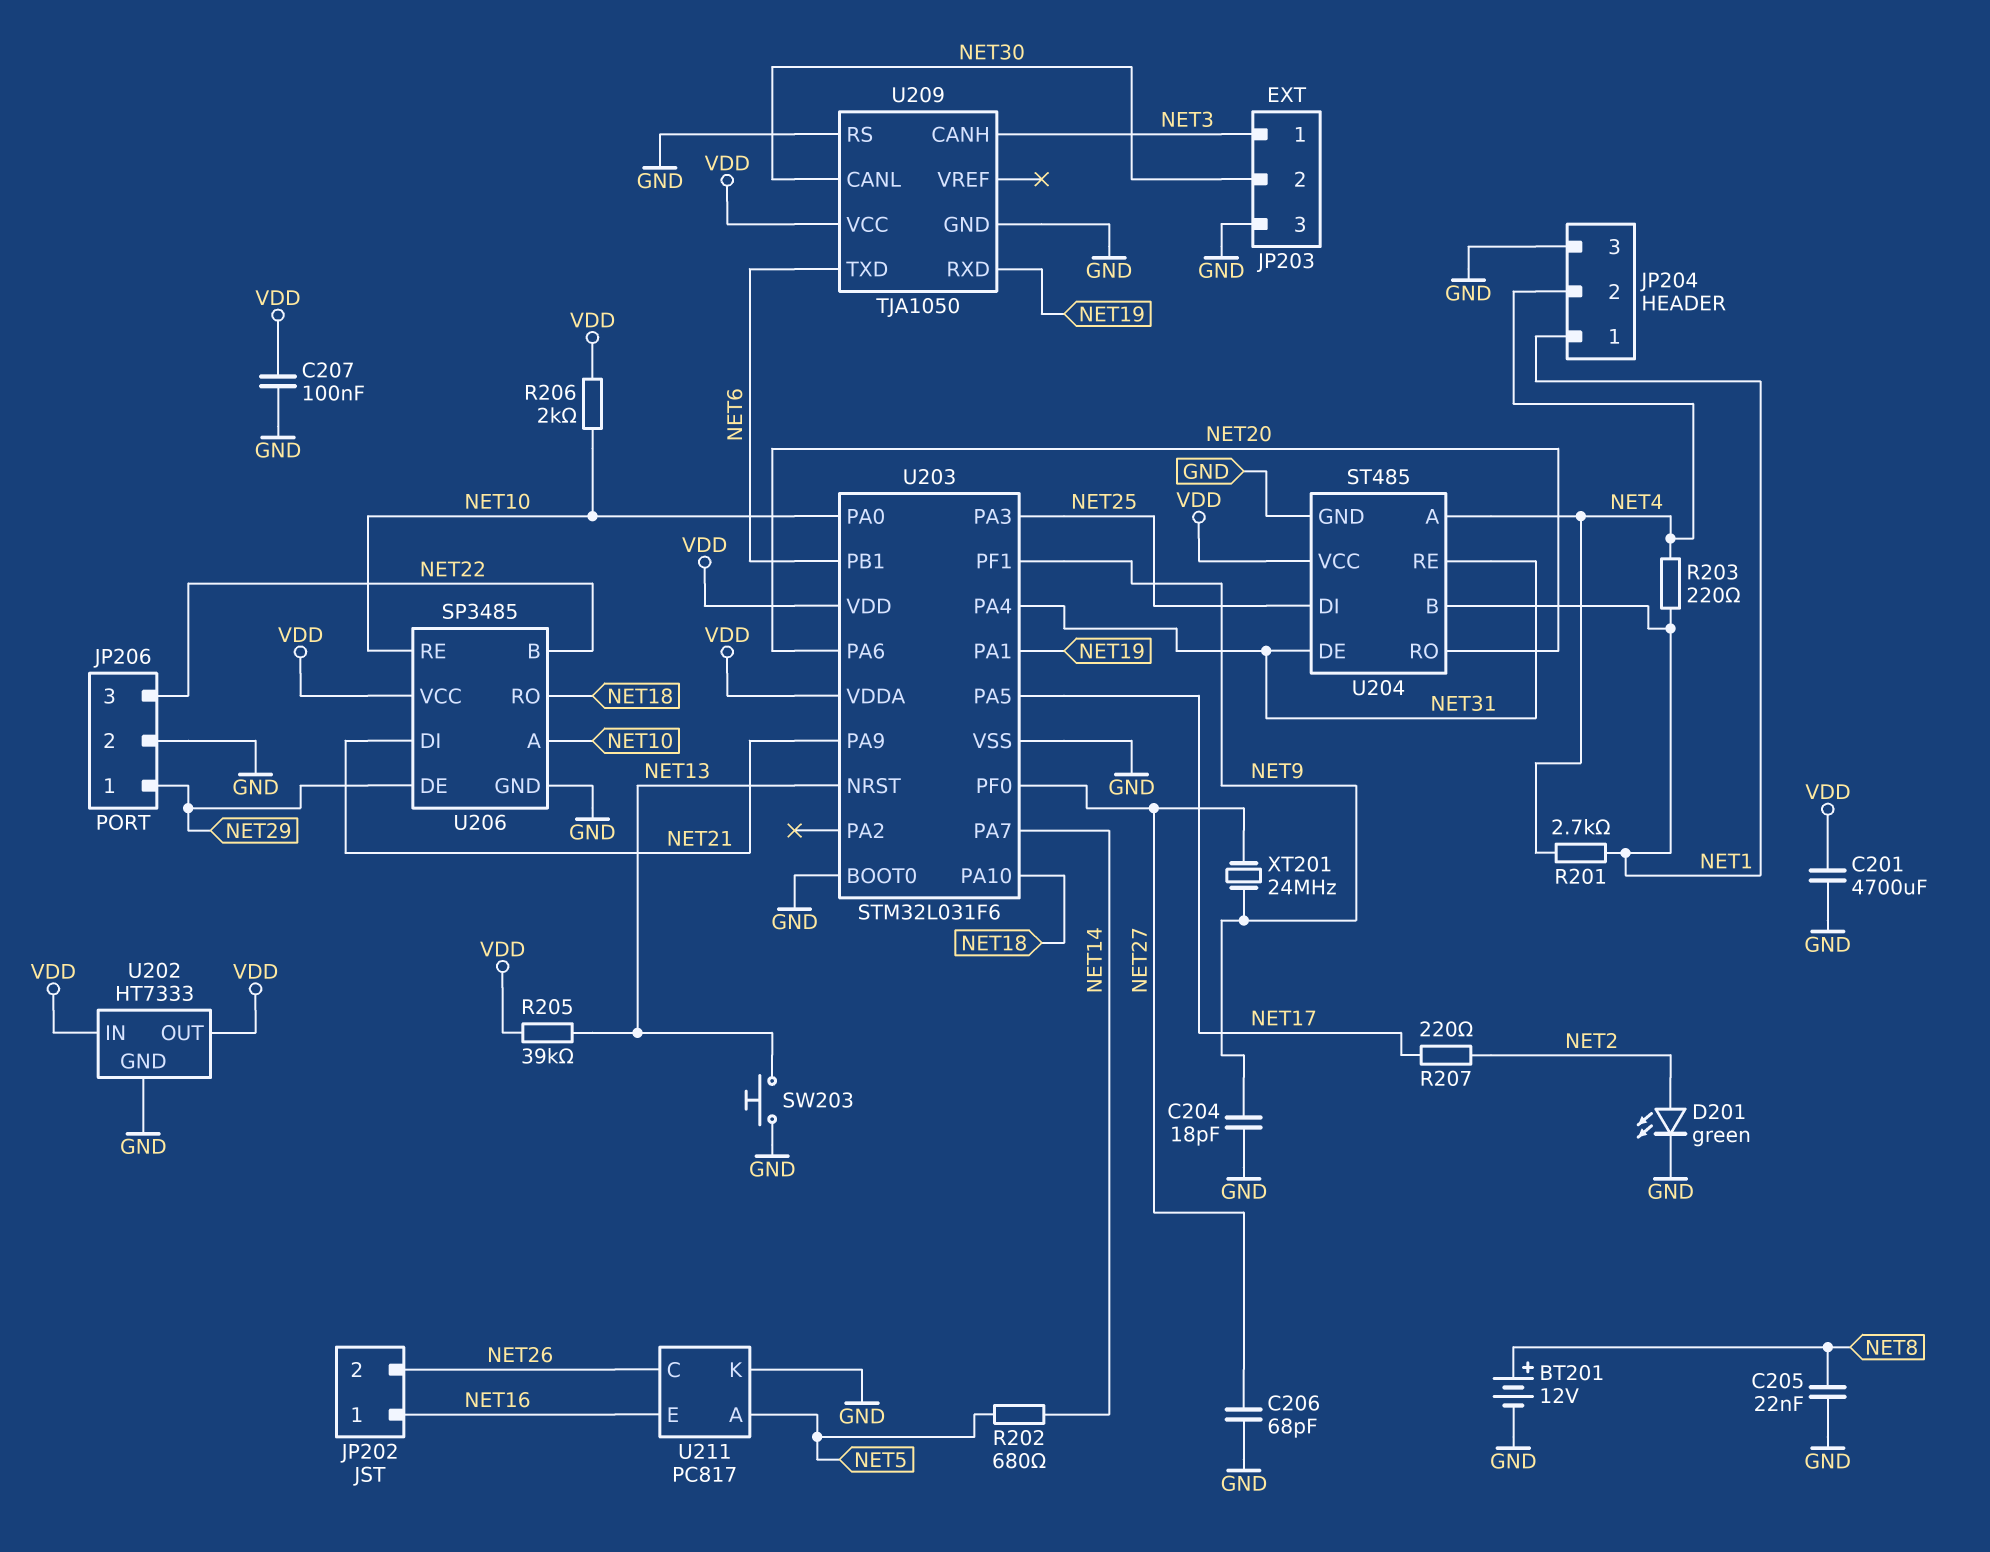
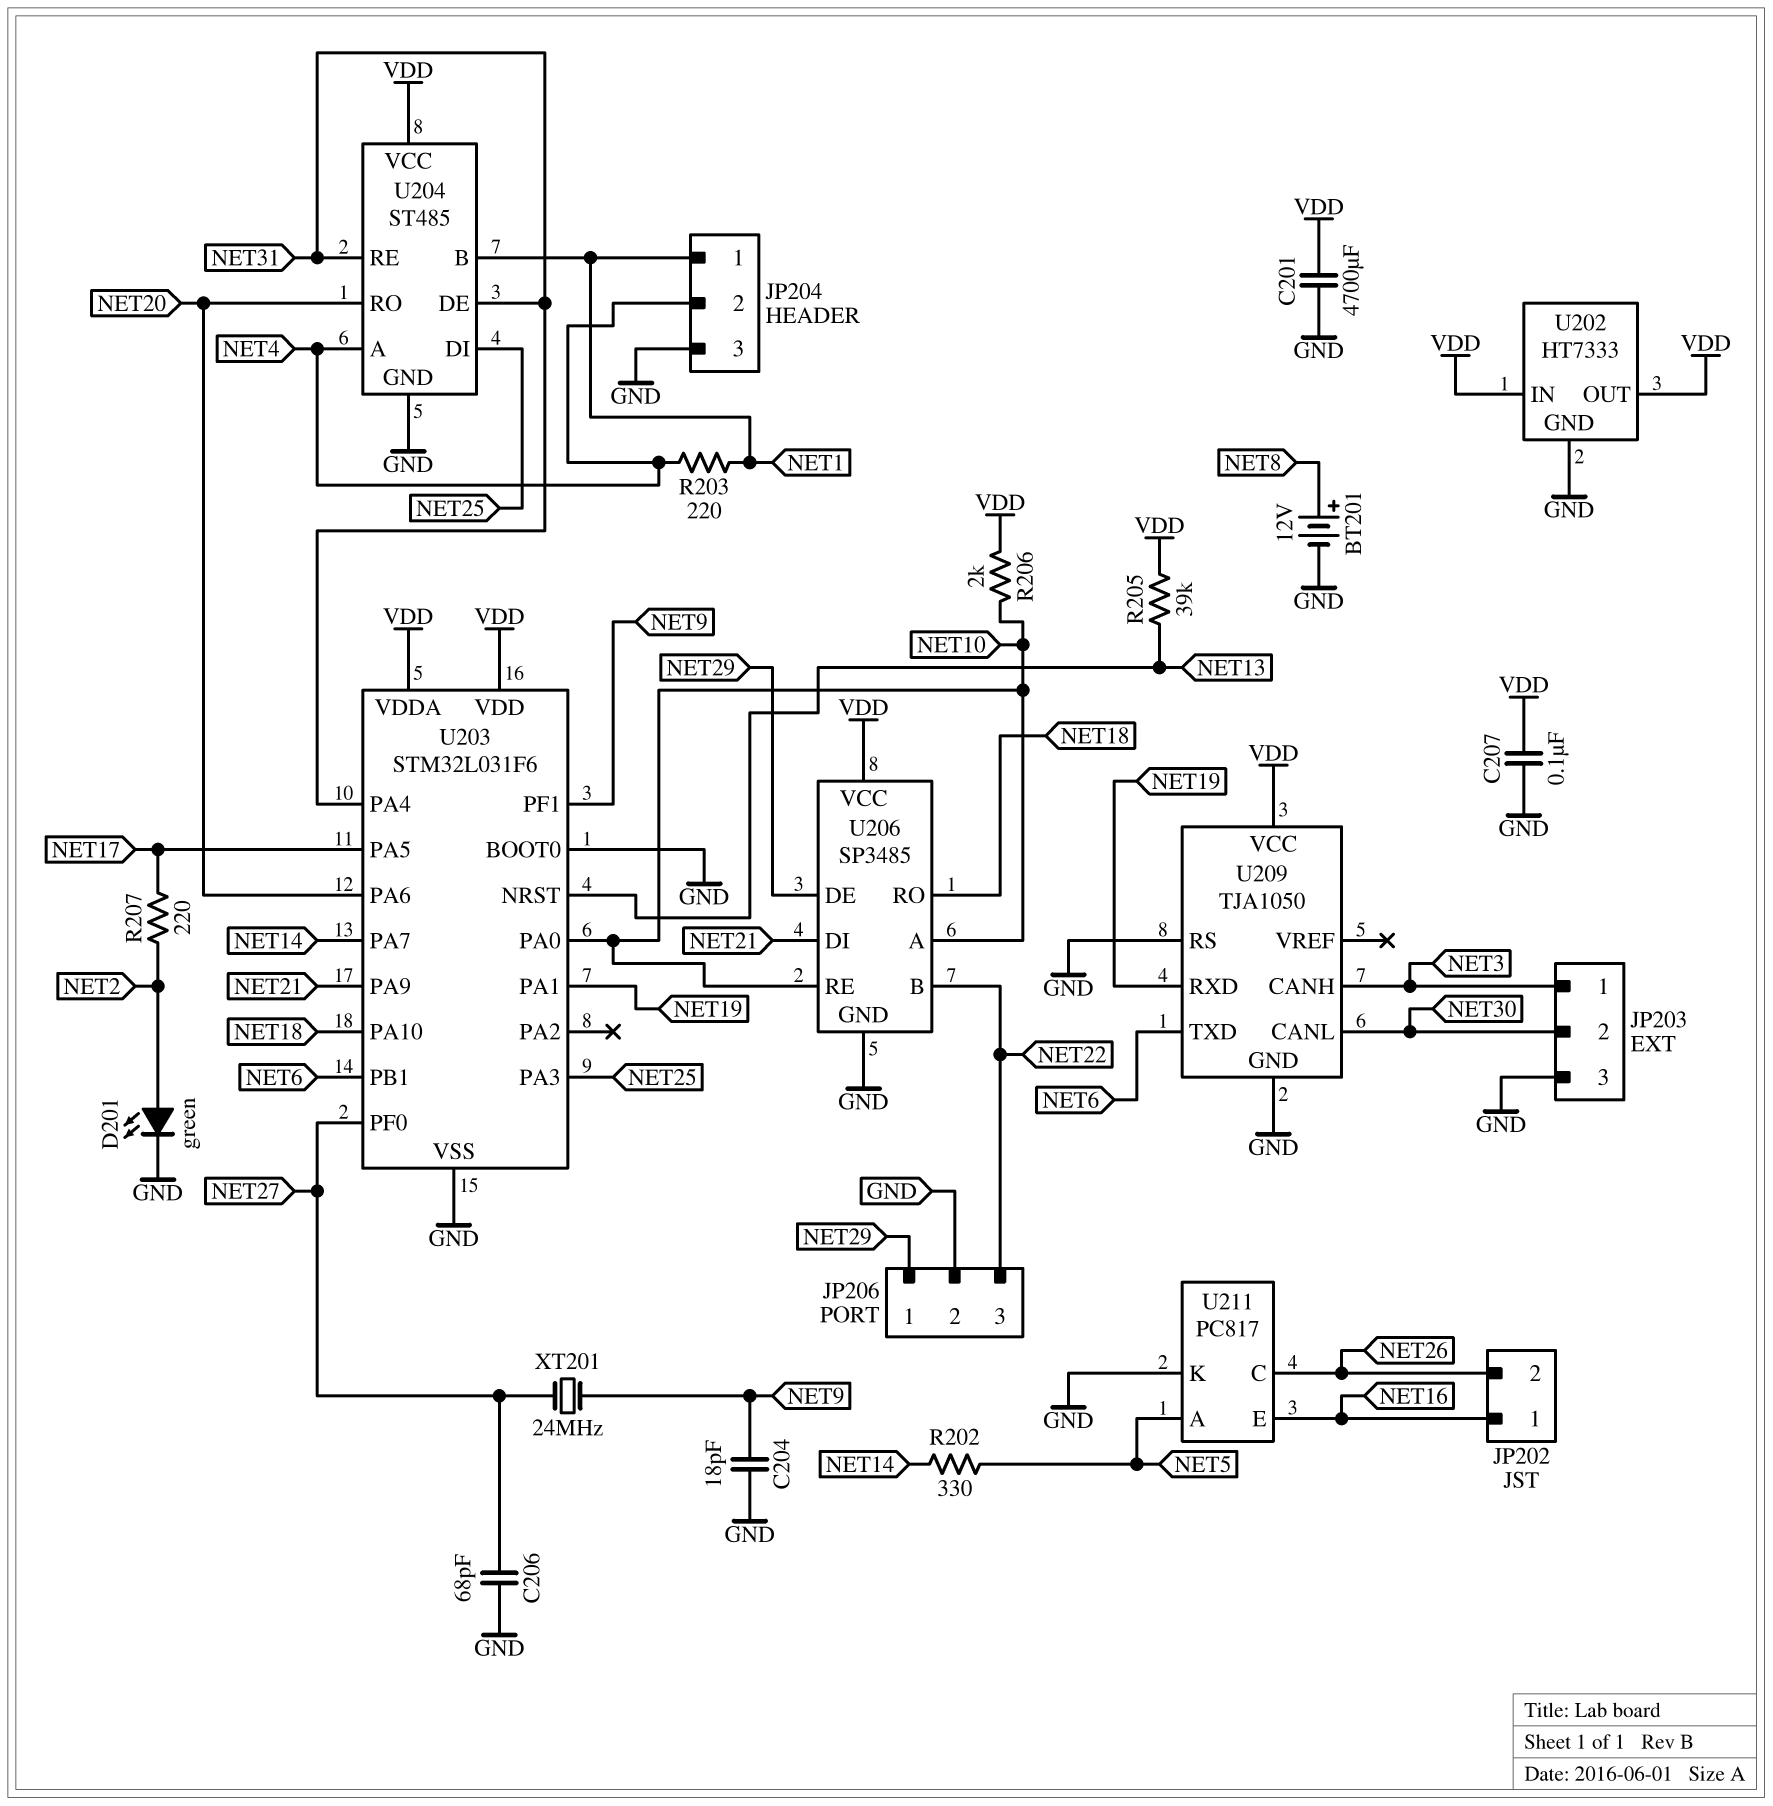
C205: 22nF (GND, NET8) -> none
R201: 2.7k (NET1, NET4) -> none
R202: 680 (NET5, NET14) -> 330 (NET5, NET14)
SW203: button (GND, NET13) -> none

